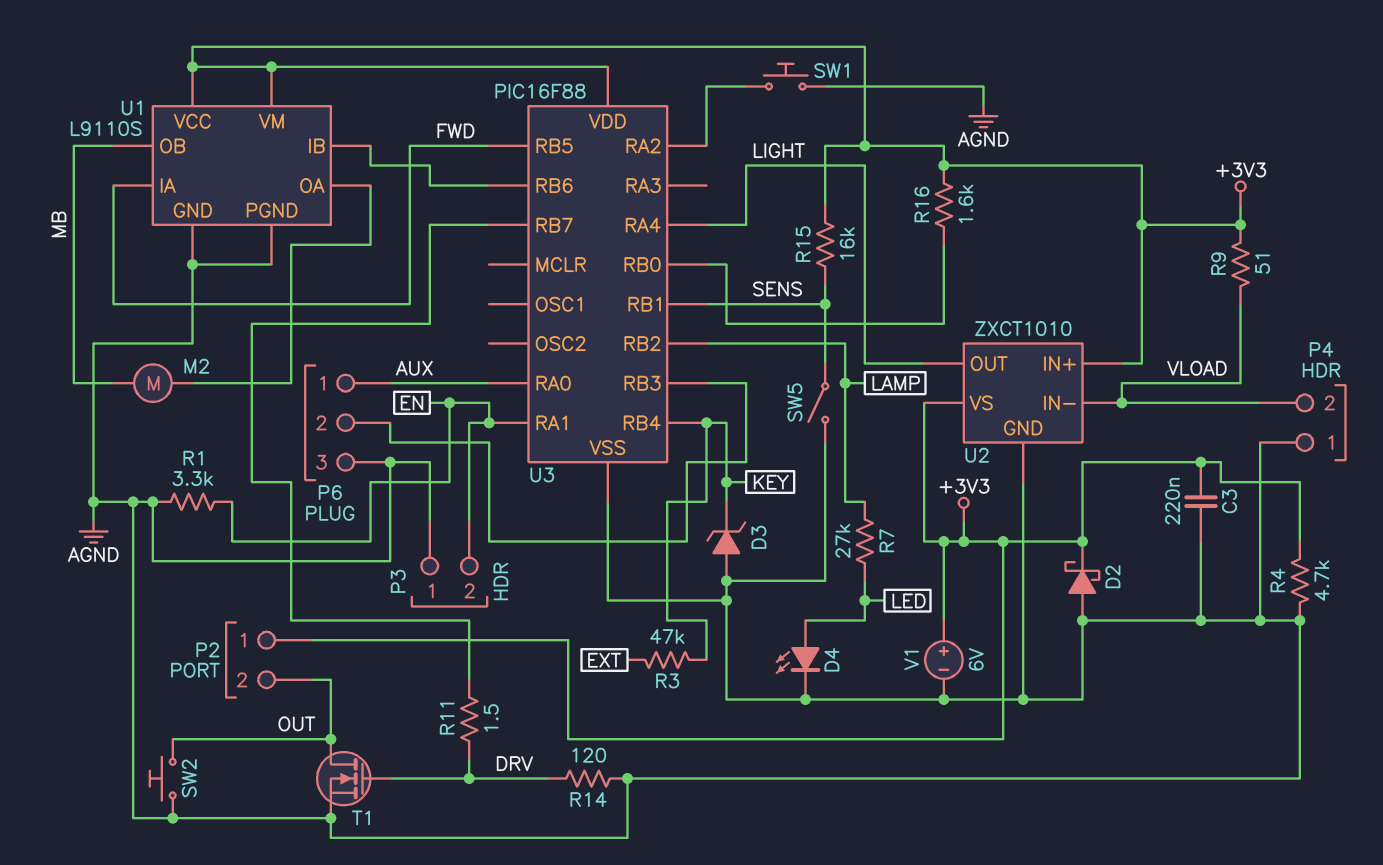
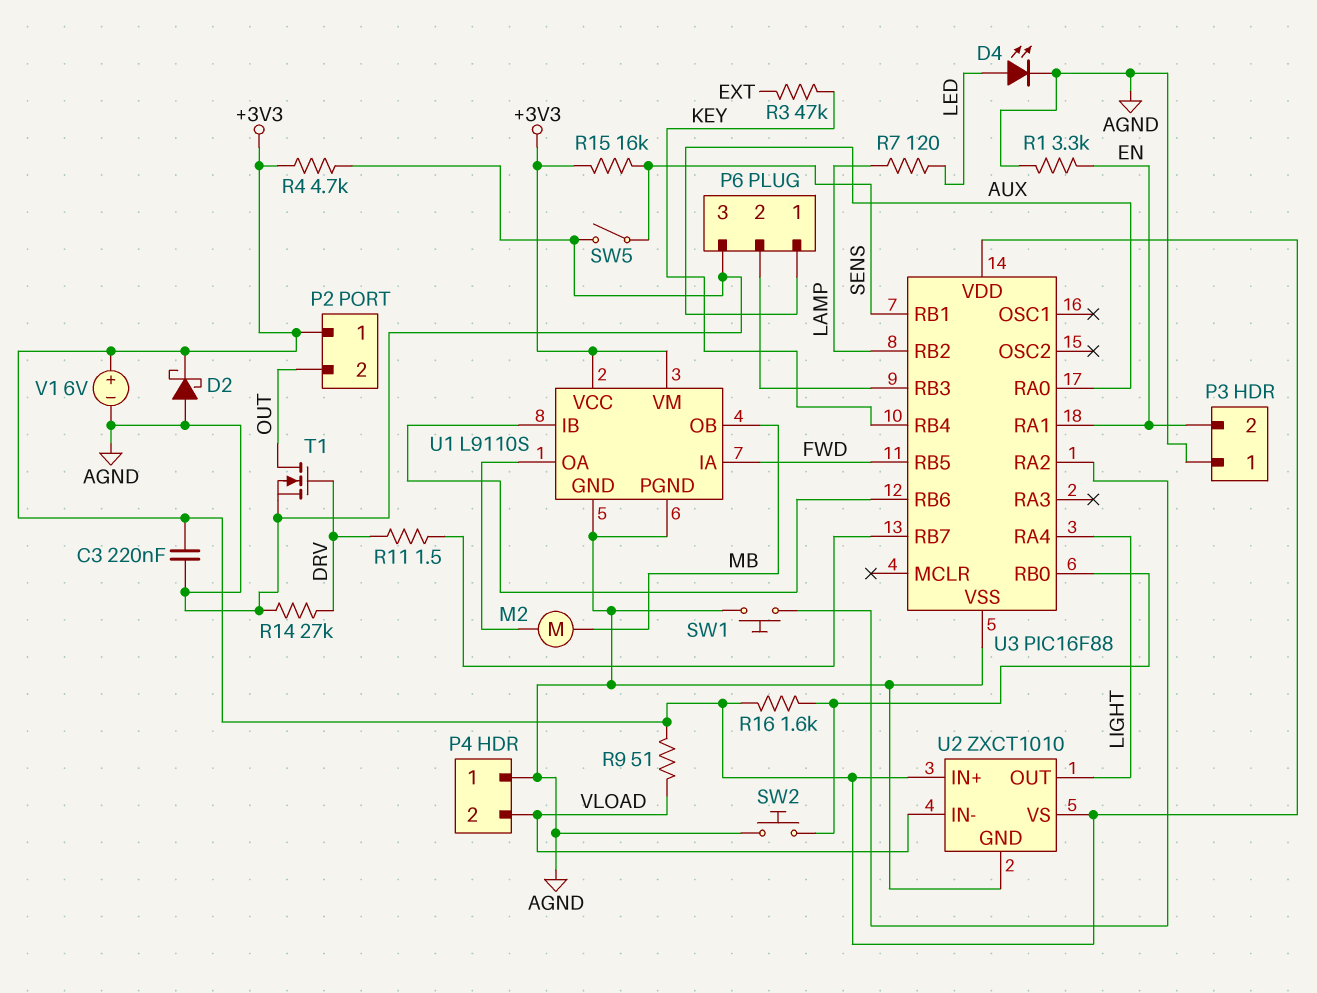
D3: zener (A AGND, K KEY) -> none
R7: 27k (LAMP, LED) -> 120 (LAMP, LED)
R14: 120 (AGND, DRV) -> 27k (AGND, DRV)
SW2: button (AGND, OUT) -> button (AGND, U3/RB0)

